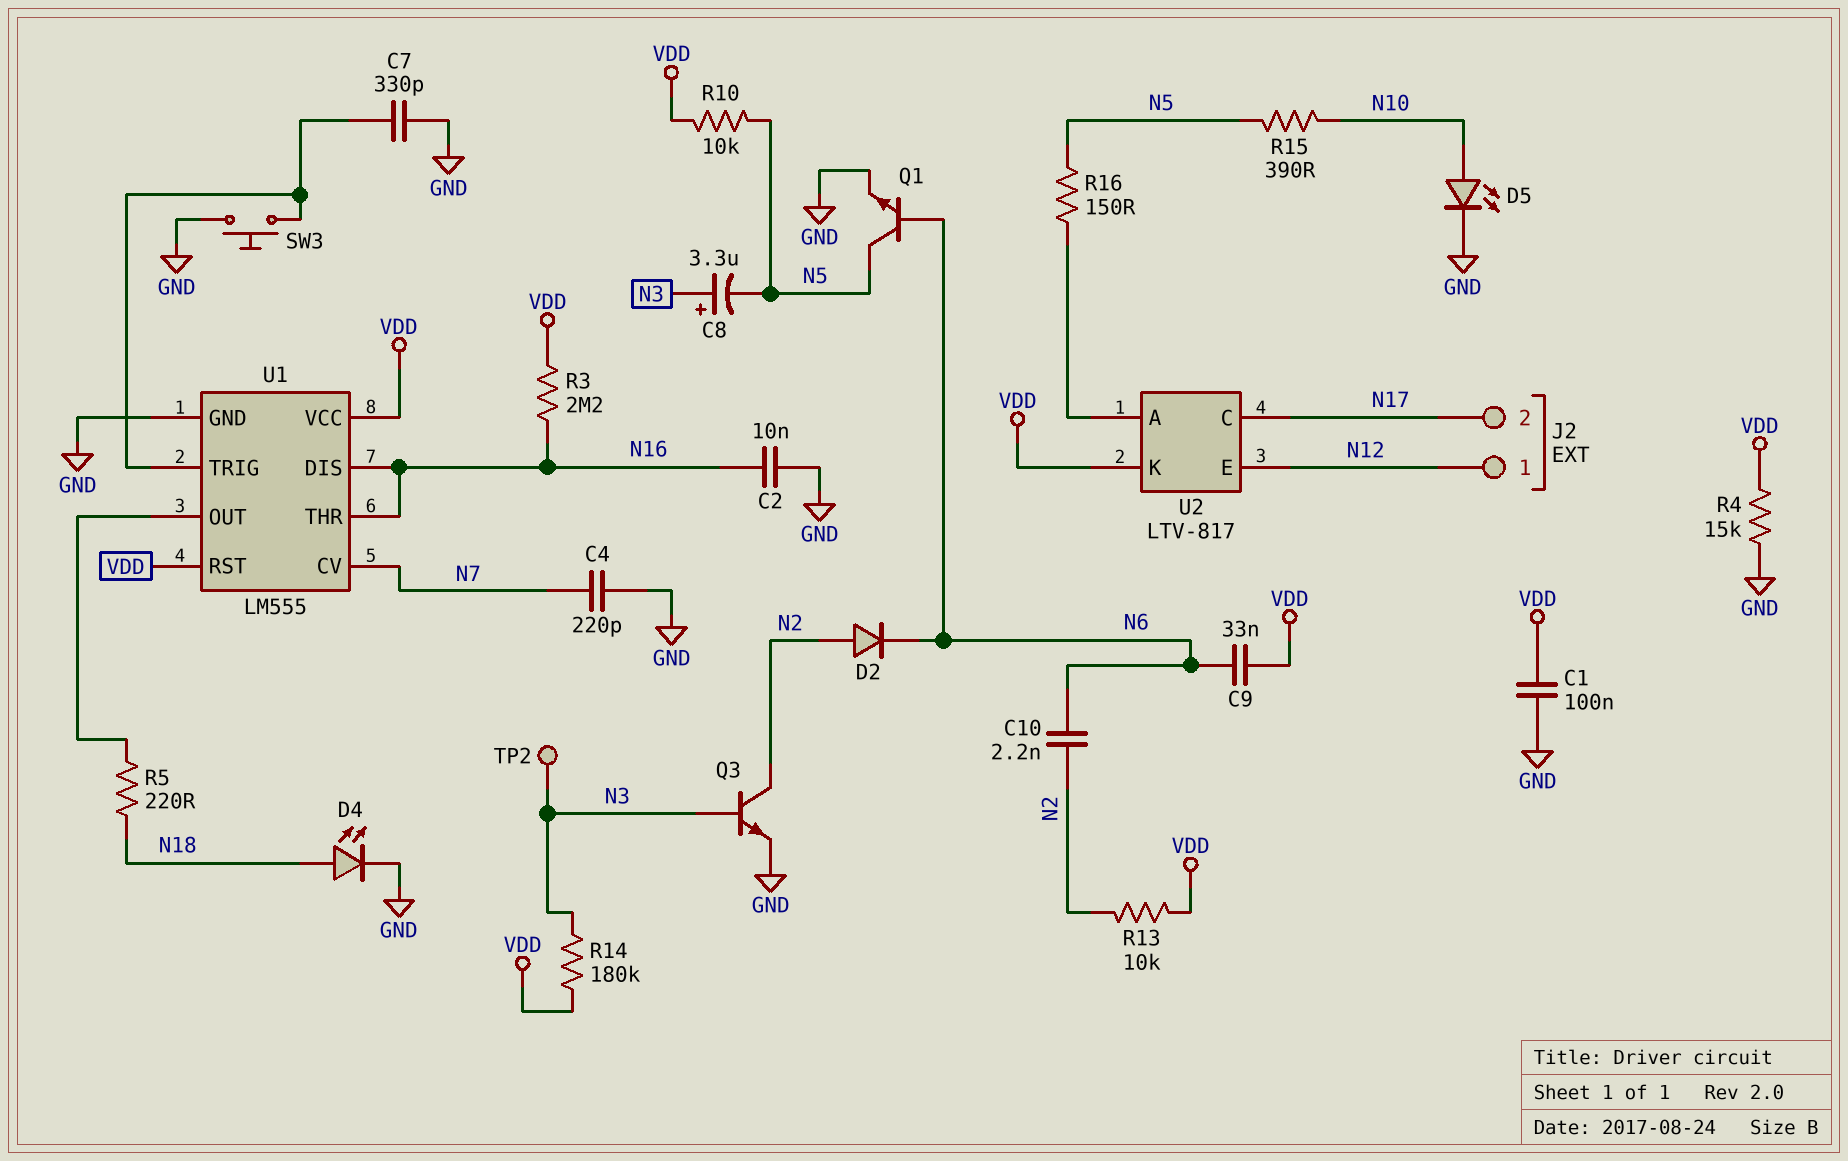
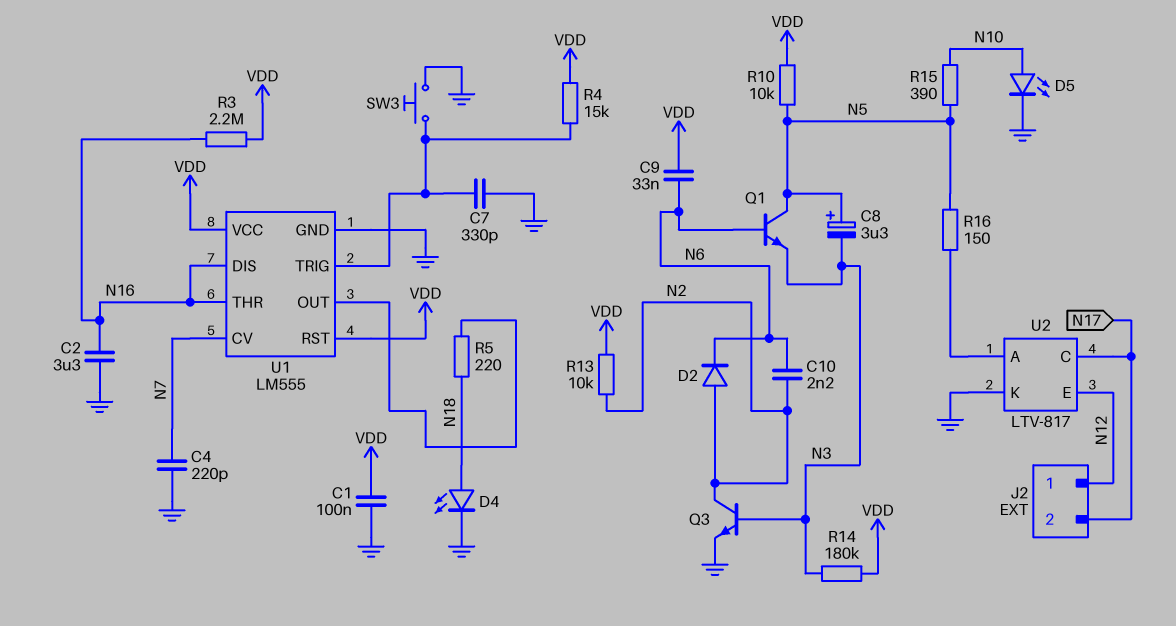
C2: 10nF (GND, N16) -> 3.3uF (GND, N16)
C8: 3.3uF (plus N3, minus N5) -> 3.3uF (plus N5, minus N3)
Q1: NPN (B N6, C N5, E GND) -> NPN (B N6, C N5, E N3)
R4: 15k (GND, VDD) -> 15k (U1/TRIG, VDD)
TP2: test point (N3) -> none
U2 pin K: VDD -> GND

